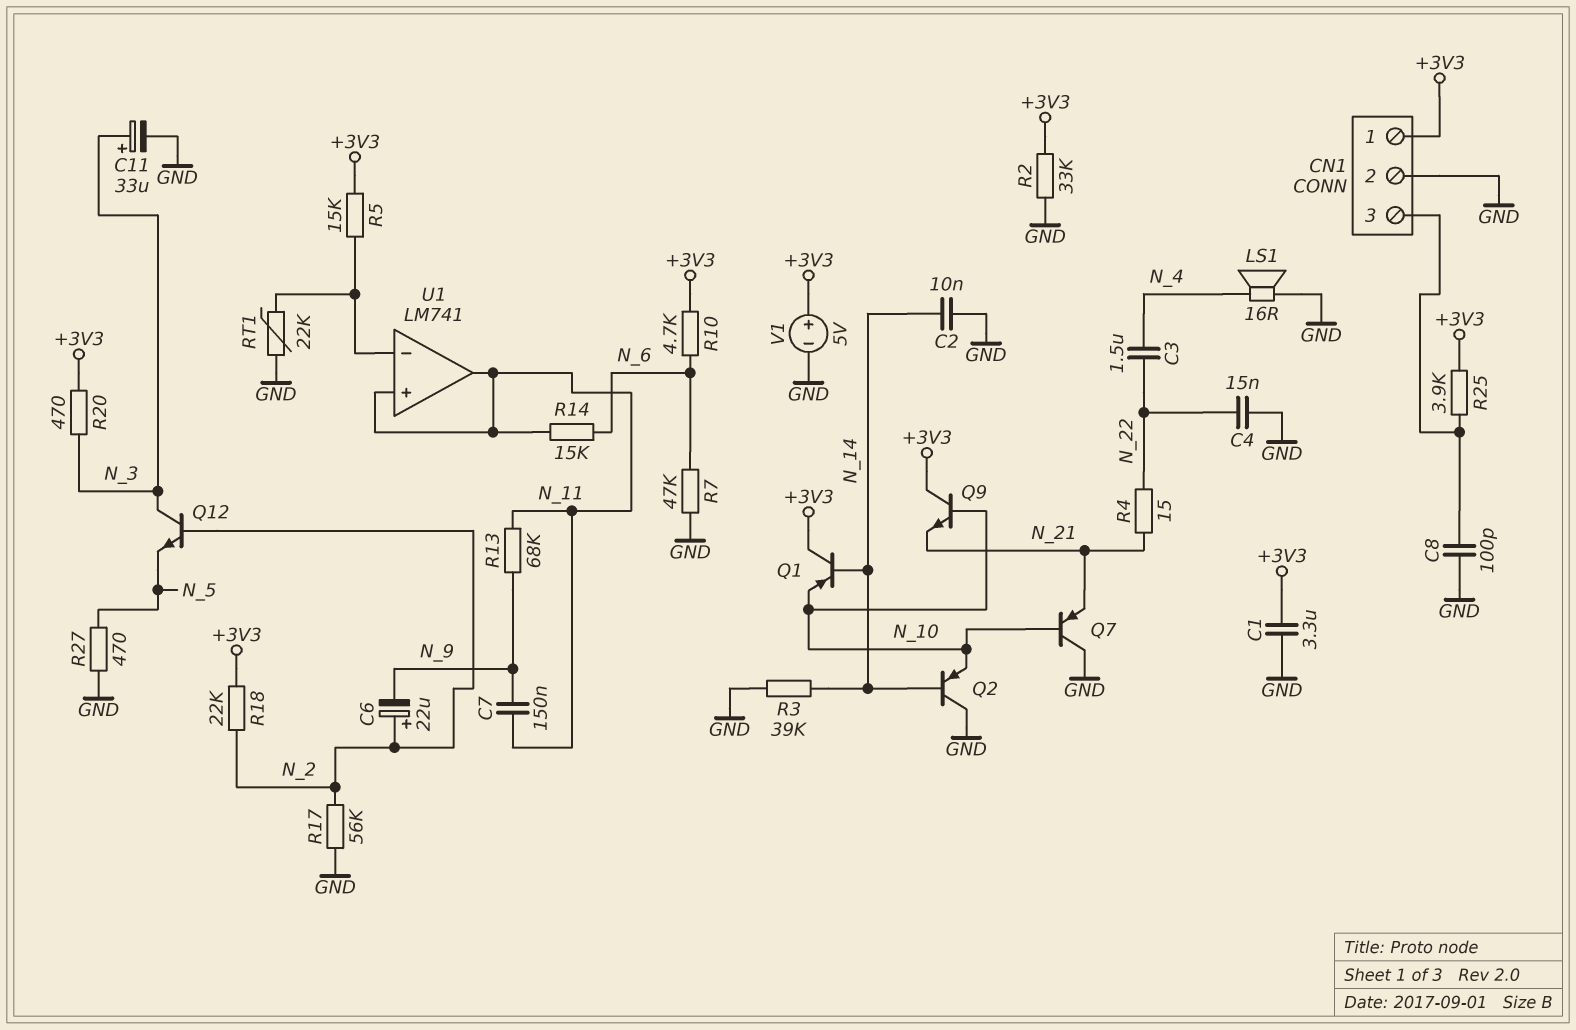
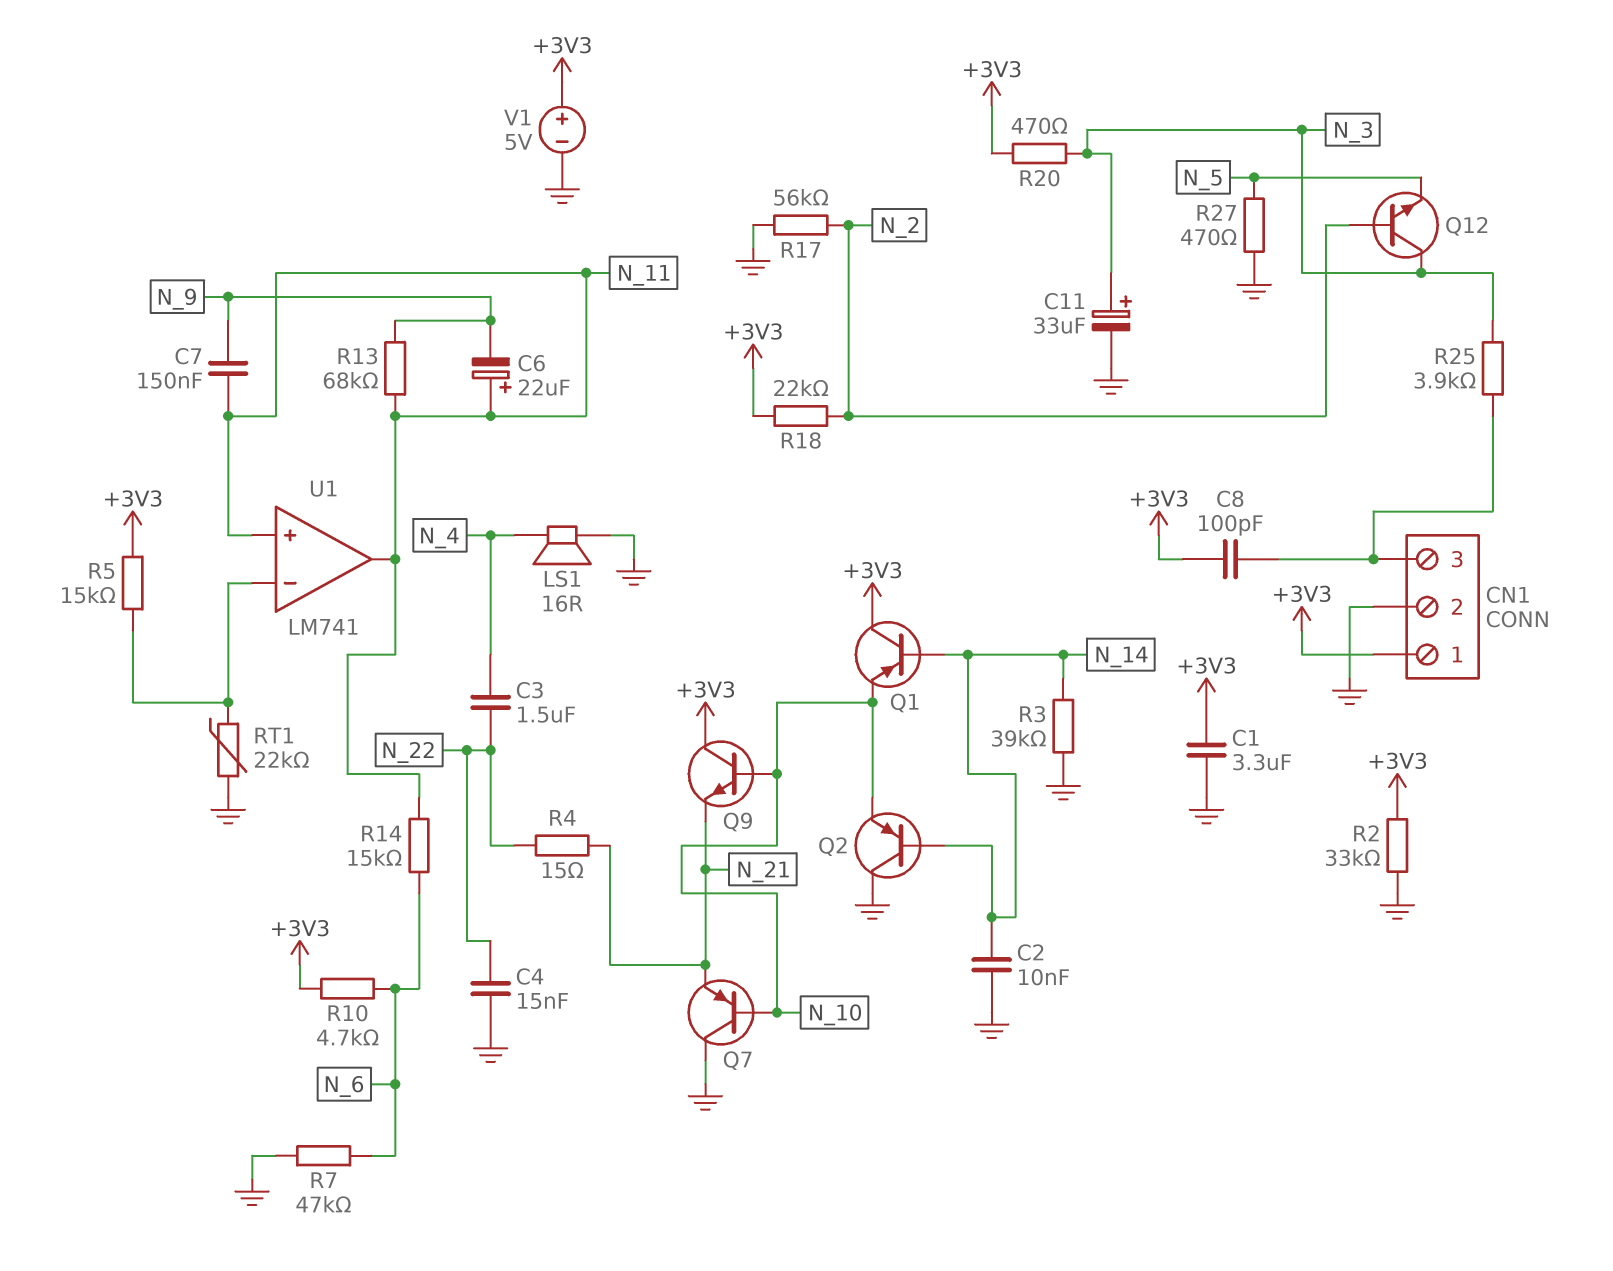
C6: 22uF (plus N_2, minus N_9) -> 22uF (plus N_11, minus N_9)
C8: 100pF (CN1/3, GND) -> 100pF (+3V3, CN1/3)
R25: 3.9k (+3V3, CN1/3) -> 3.9k (CN1/3, N_3)

